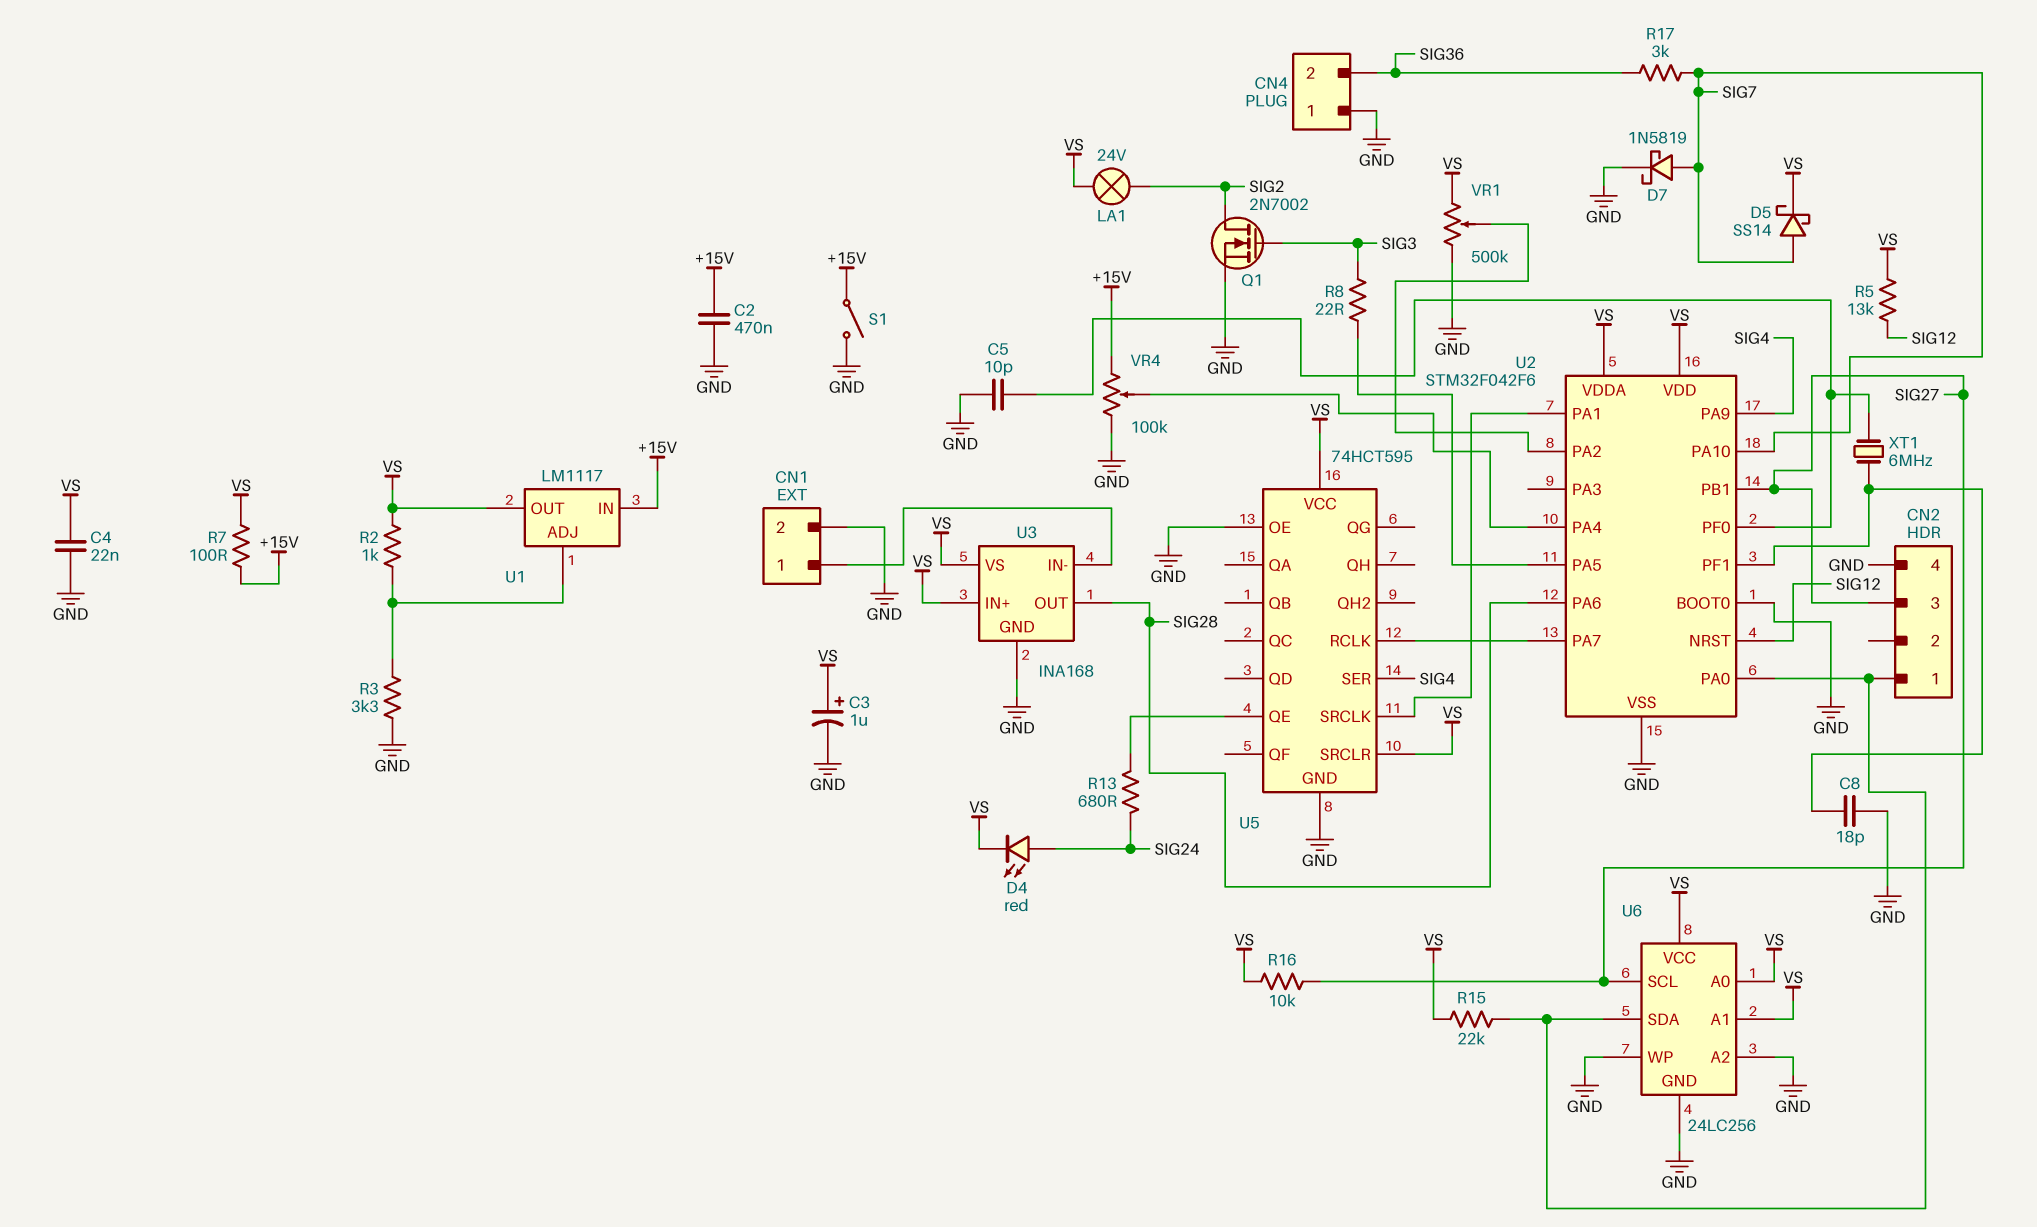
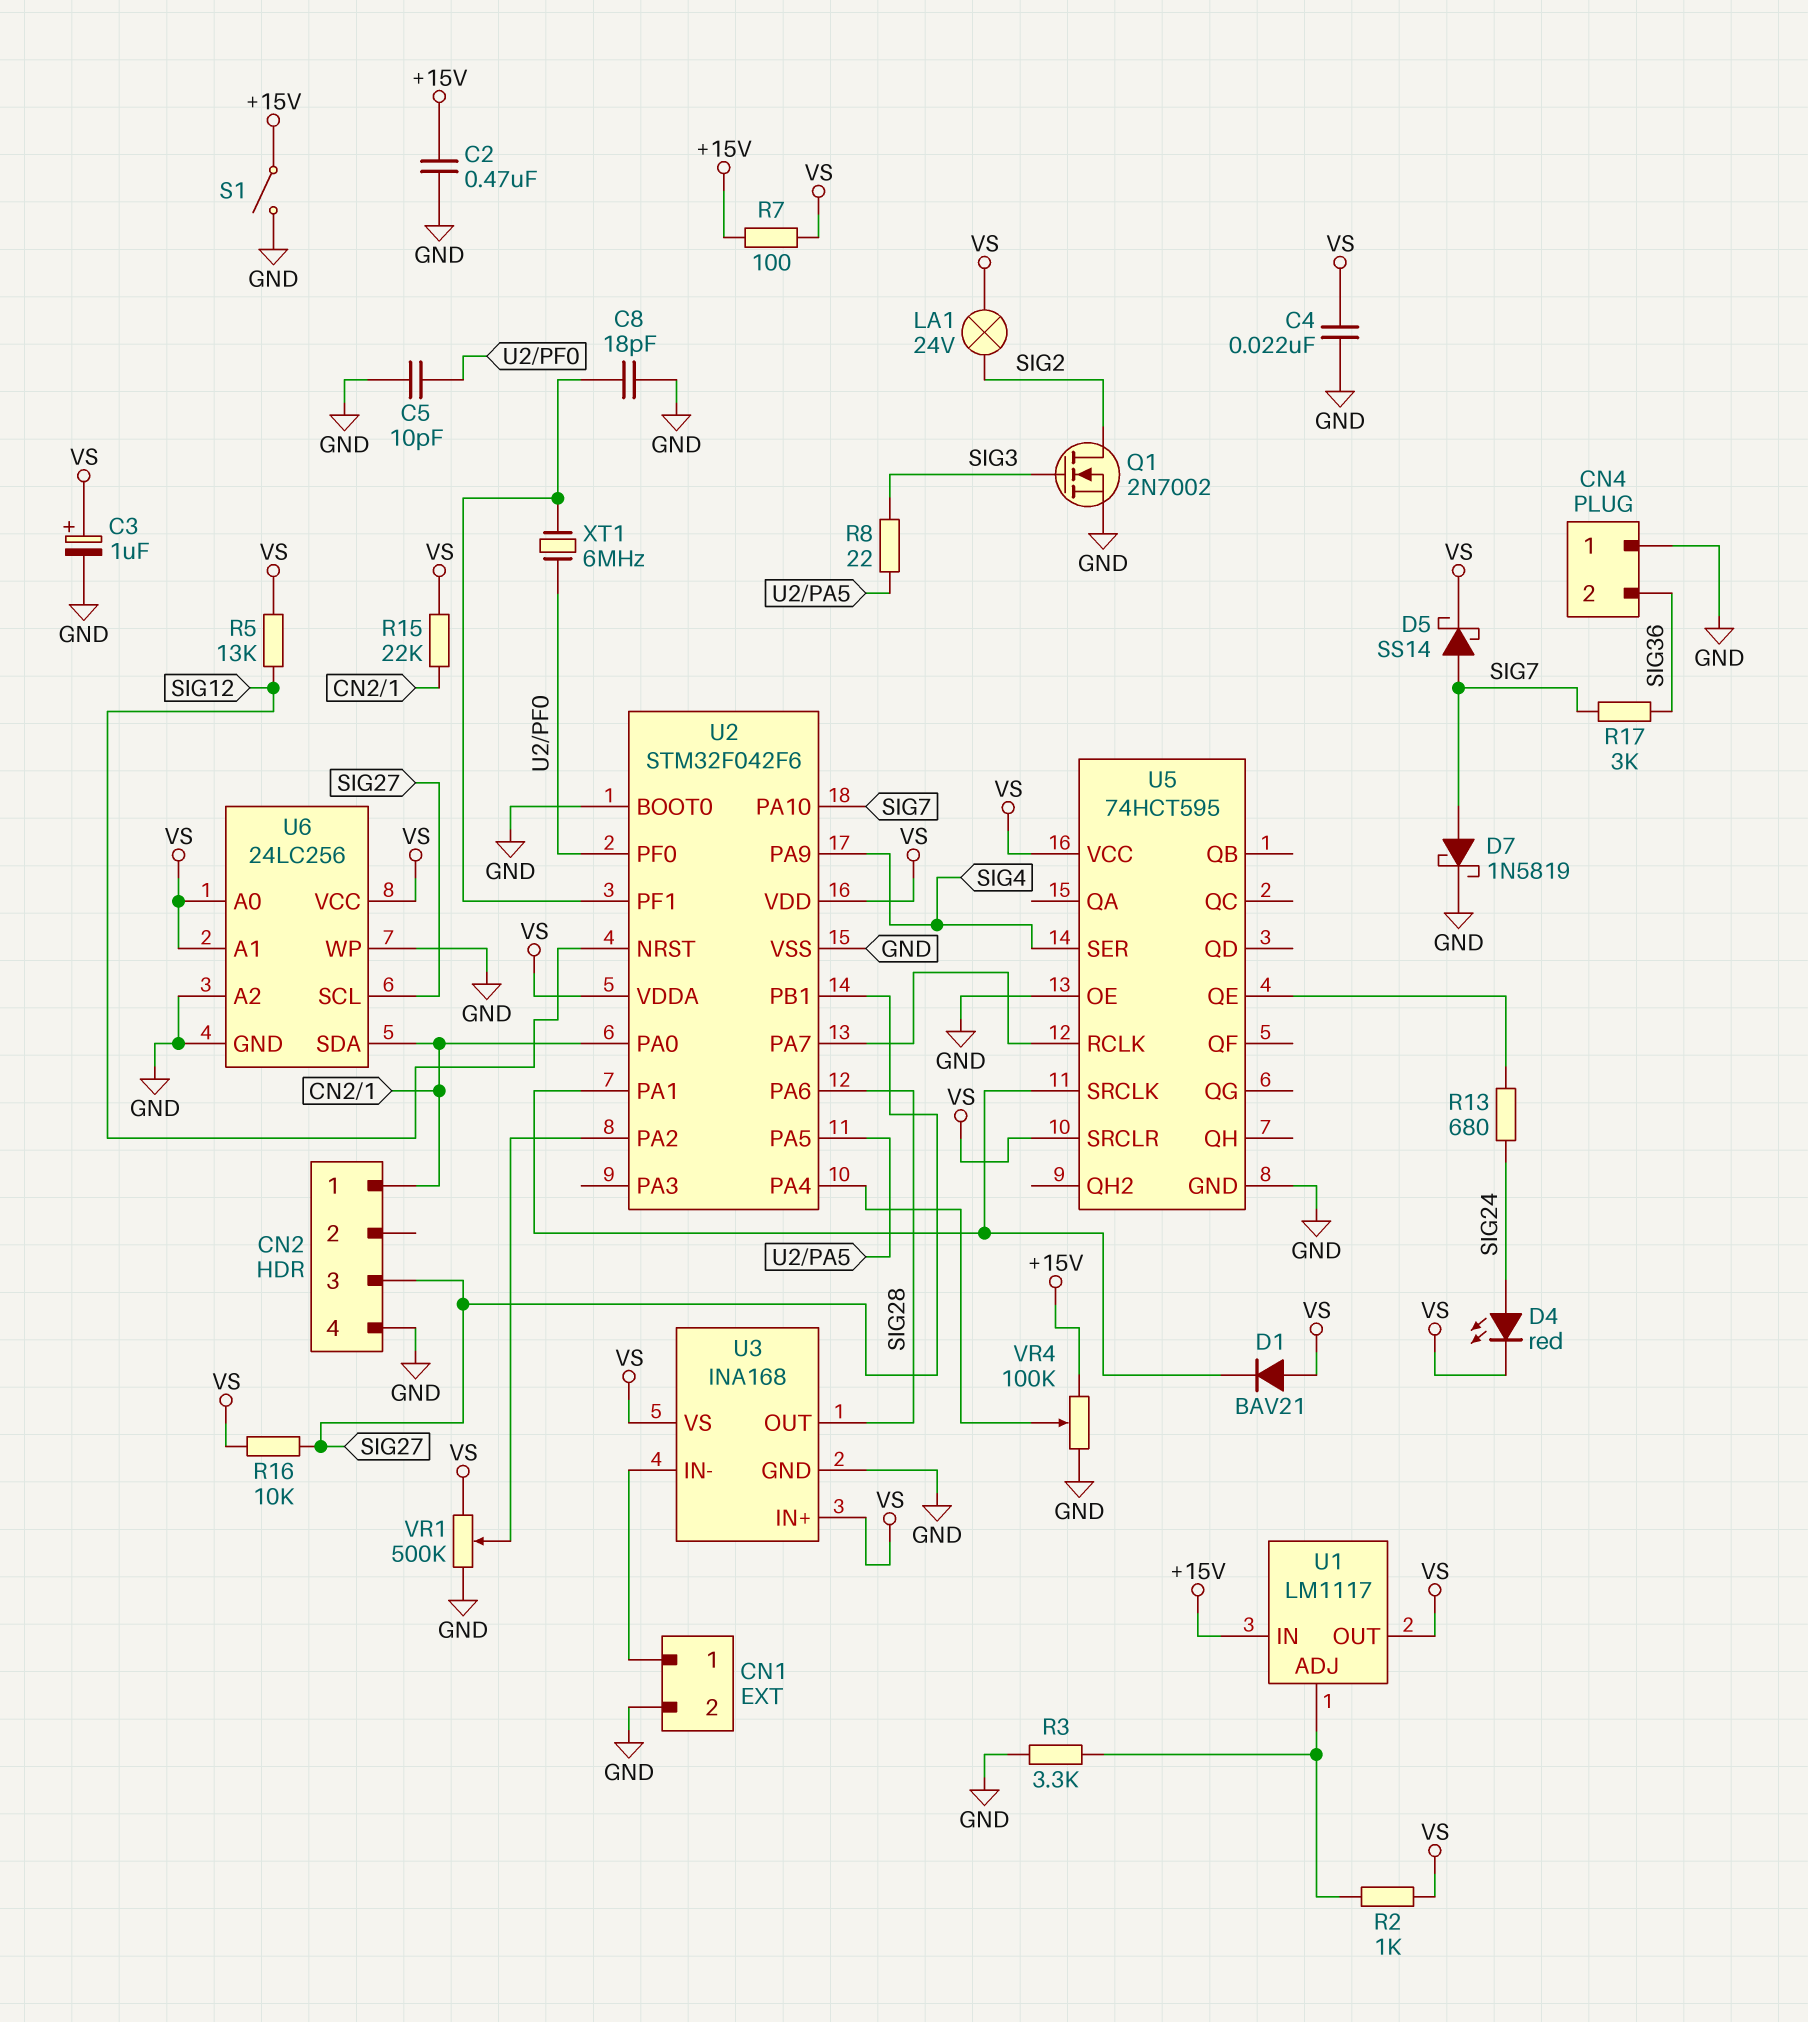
D1: none -> diode BAV21 (A VS, K U2/PA1)

